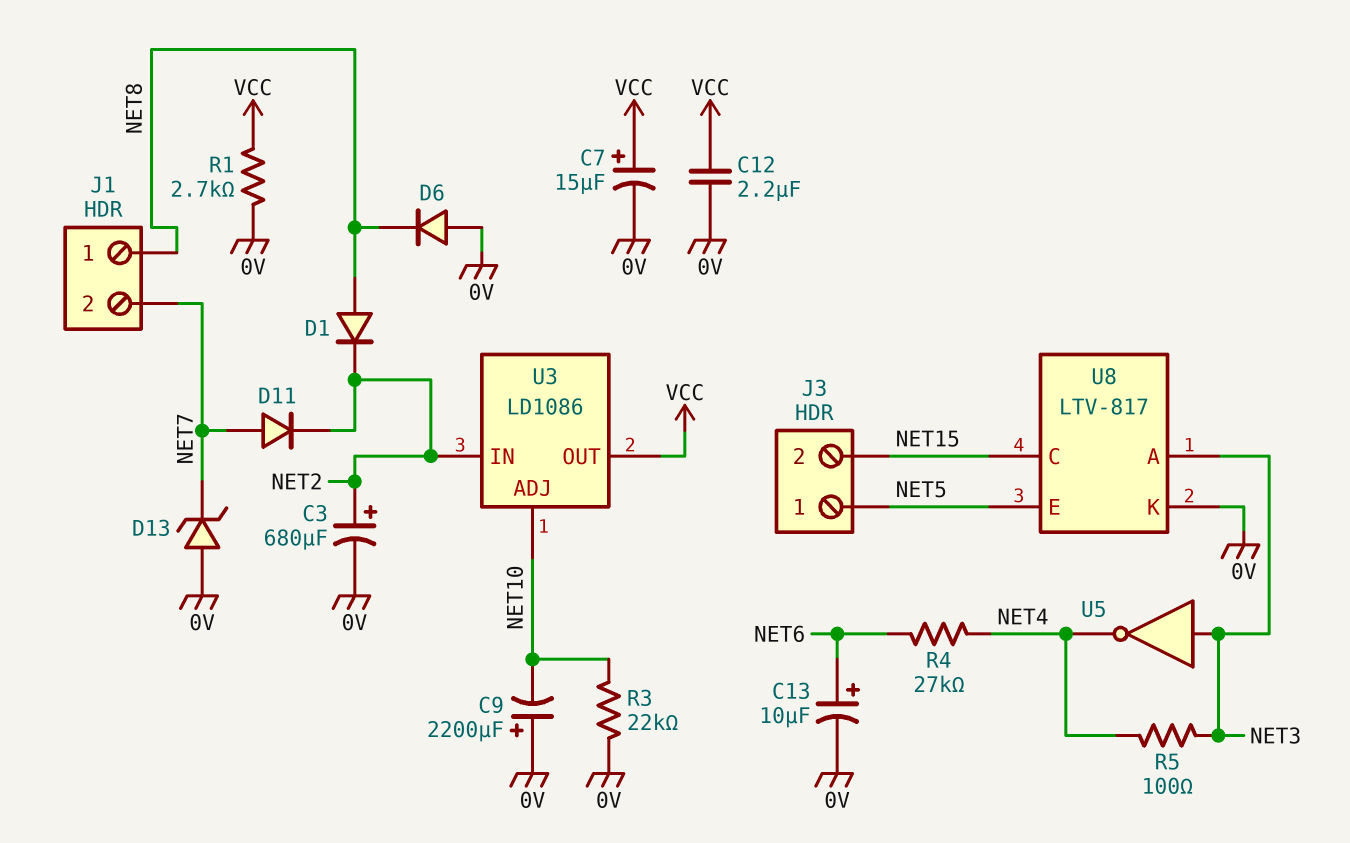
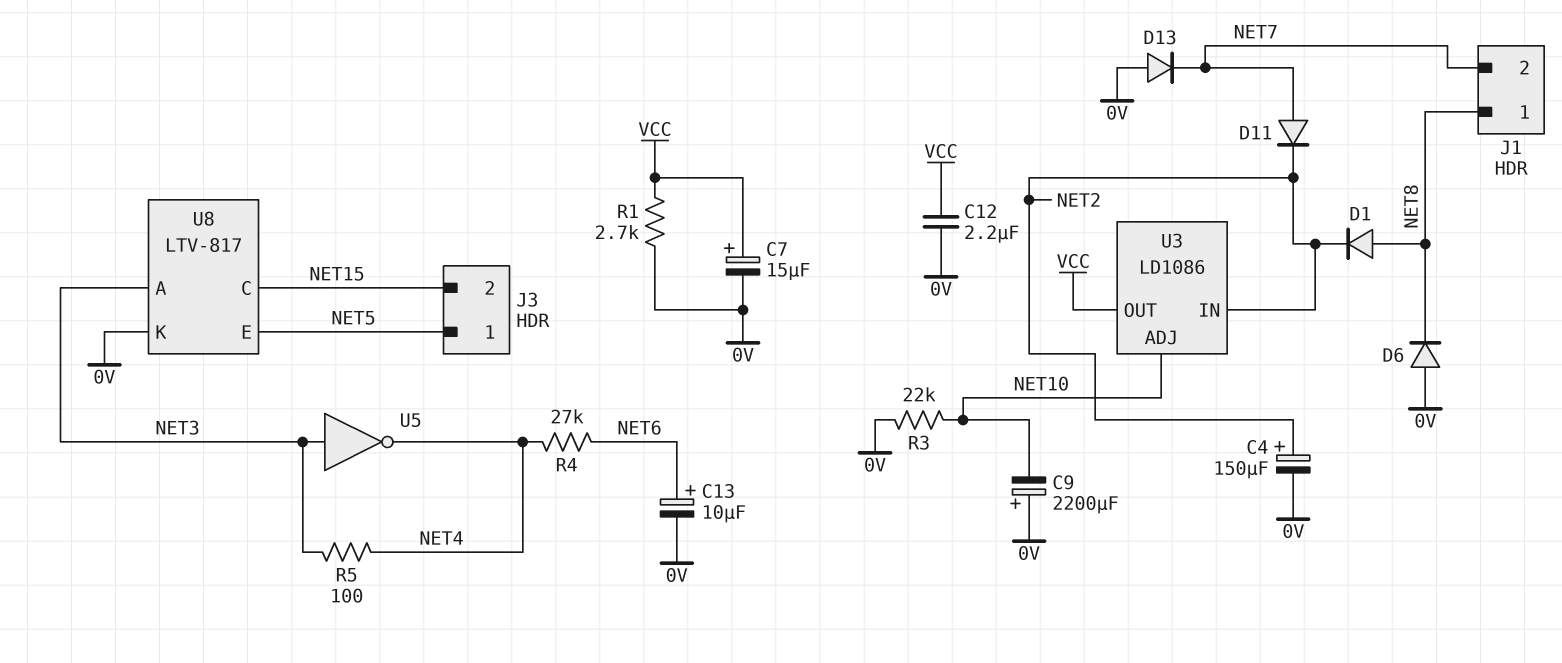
C3: 680uF (plus NET2, minus 0V) -> none
C4: none -> 150uF (plus NET2, minus 0V)
D13: zener (A 0V, K NET7) -> diode (A 0V, K NET7)

